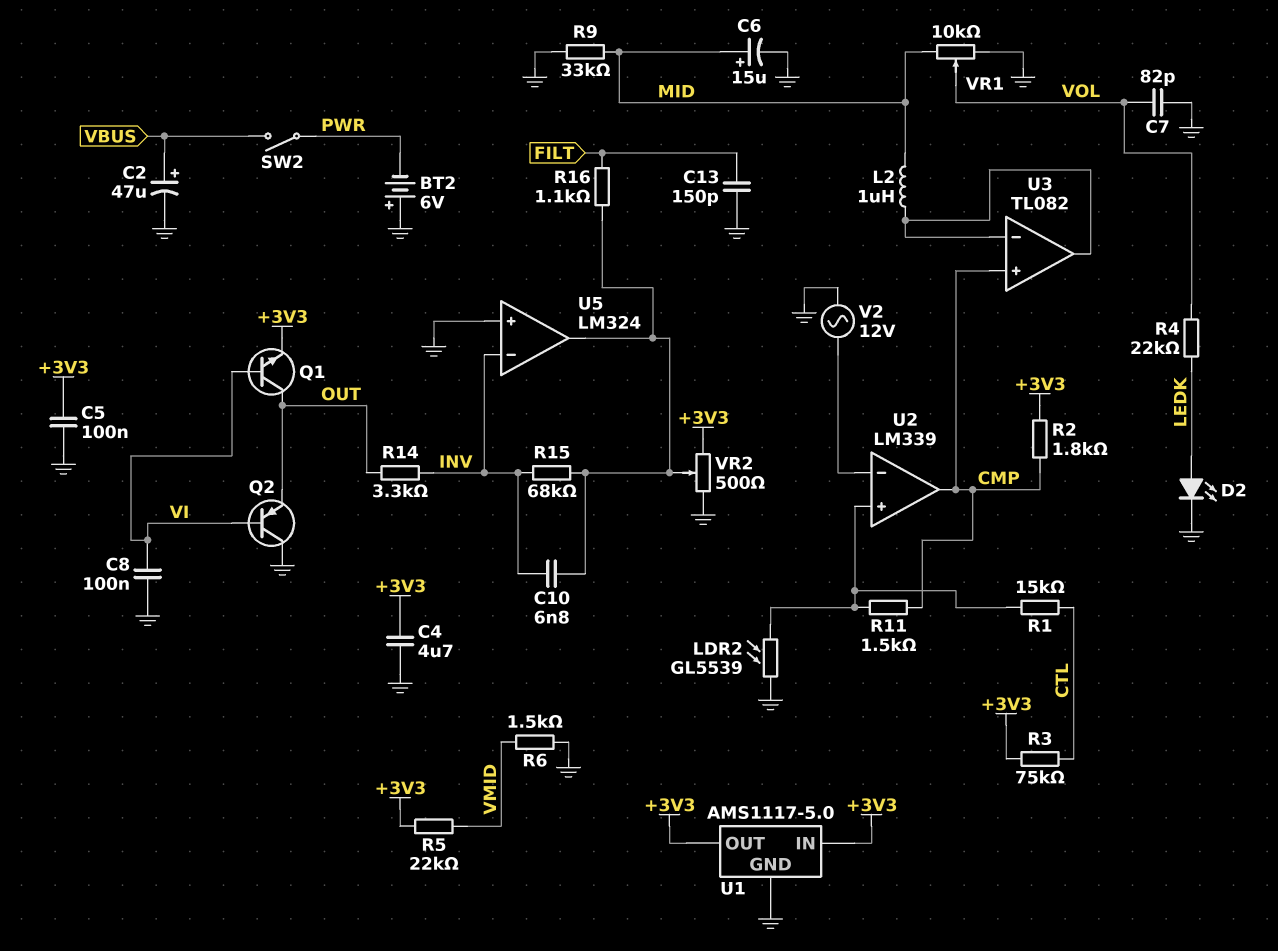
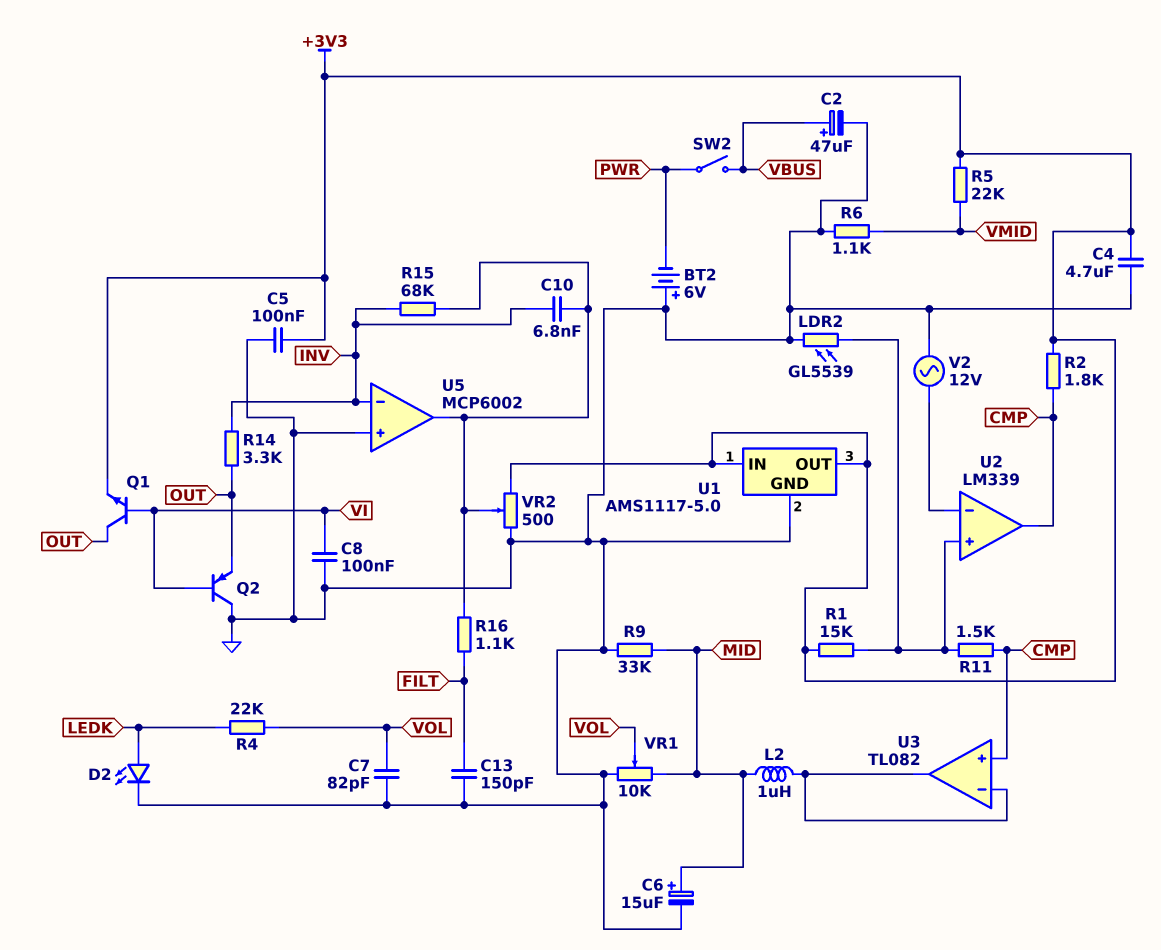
R1: 15k (CTL, U2/in+) -> 15k (+3V3, U2/in+)
R3: 75k (+3V3, CTL) -> none
R6: 1.5k (GND, VMID) -> 1.1k (GND, VMID)
U5: LM324 -> MCP6002

